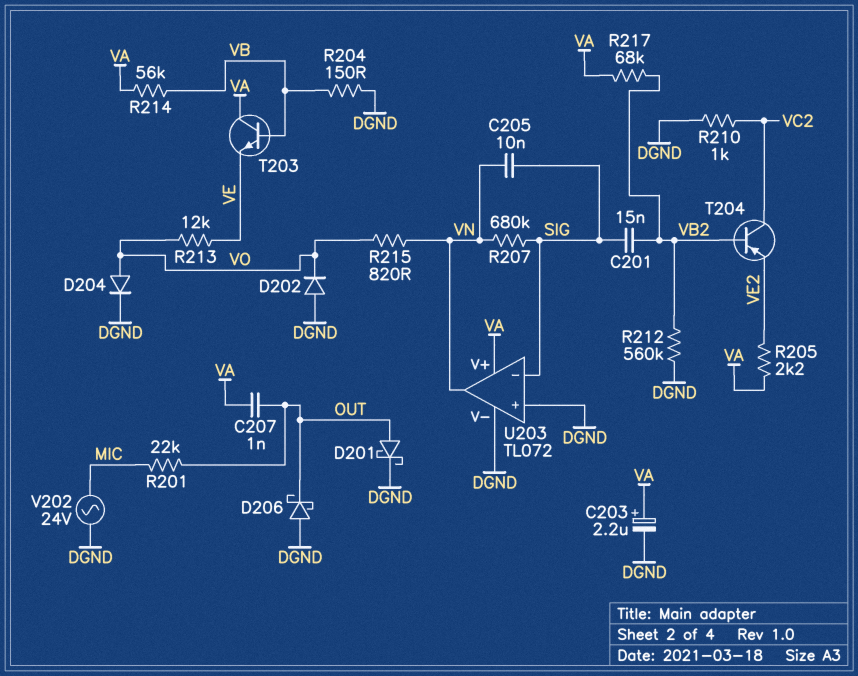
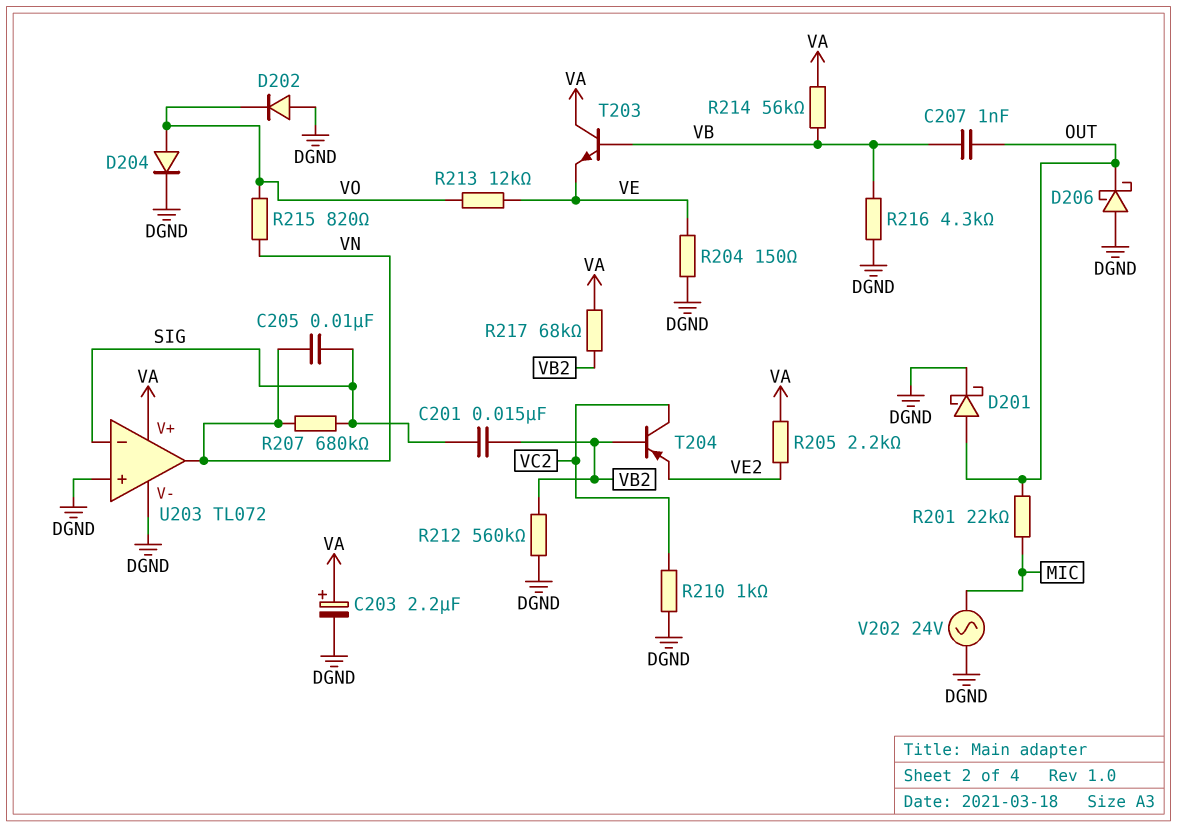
C207: 1nF (OUT, VA) -> 1nF (OUT, VB)
R204: 150 (DGND, VB) -> 150 (DGND, VE)
R216: none -> 4.3k (DGND, VB)

